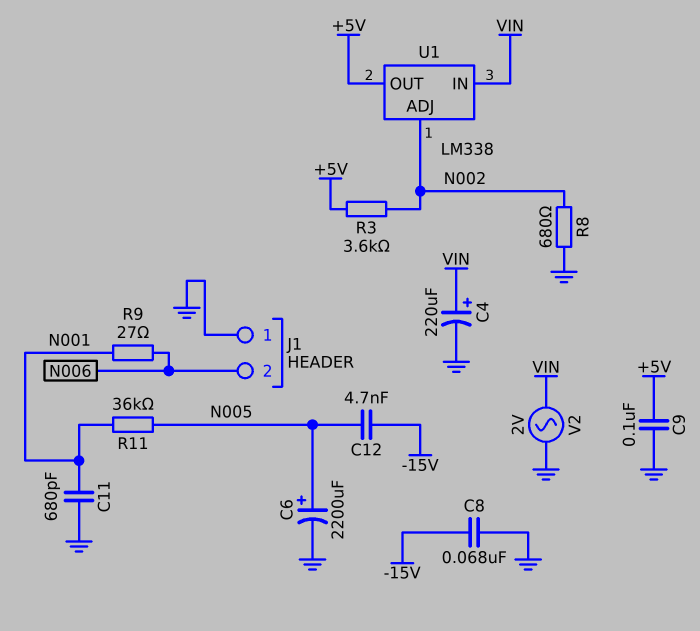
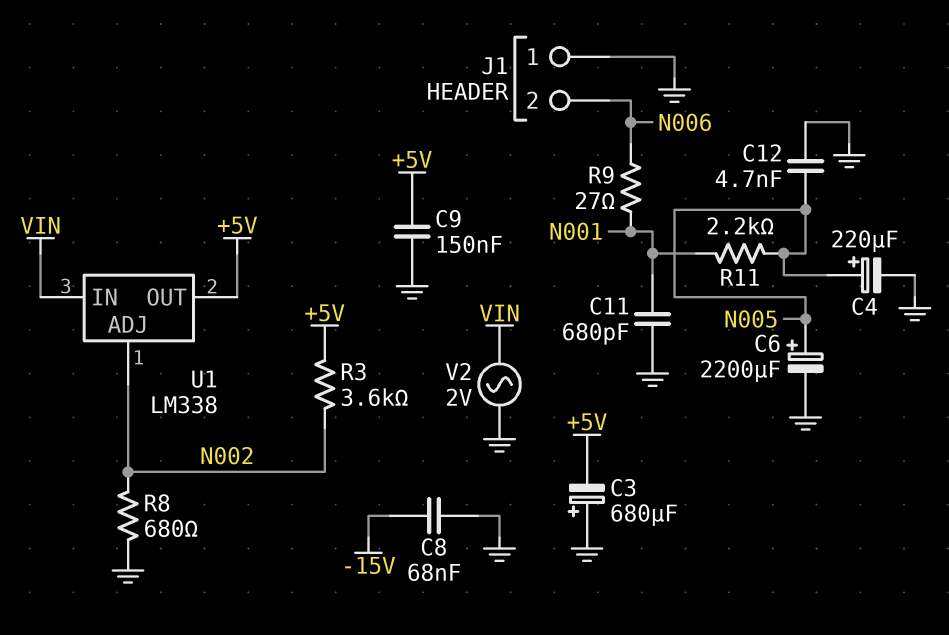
C3: none -> 680uF (plus GND, minus +5V)
C4: 220uF (plus VIN, minus GND) -> 220uF (plus N005, minus GND)
C9: 100nF (+5V, GND) -> 150nF (+5V, GND)
C12: 4.7nF (-15V, N005) -> 4.7nF (GND, N005)
R11: 36k (N001, N005) -> 2.2k (N001, N005)

